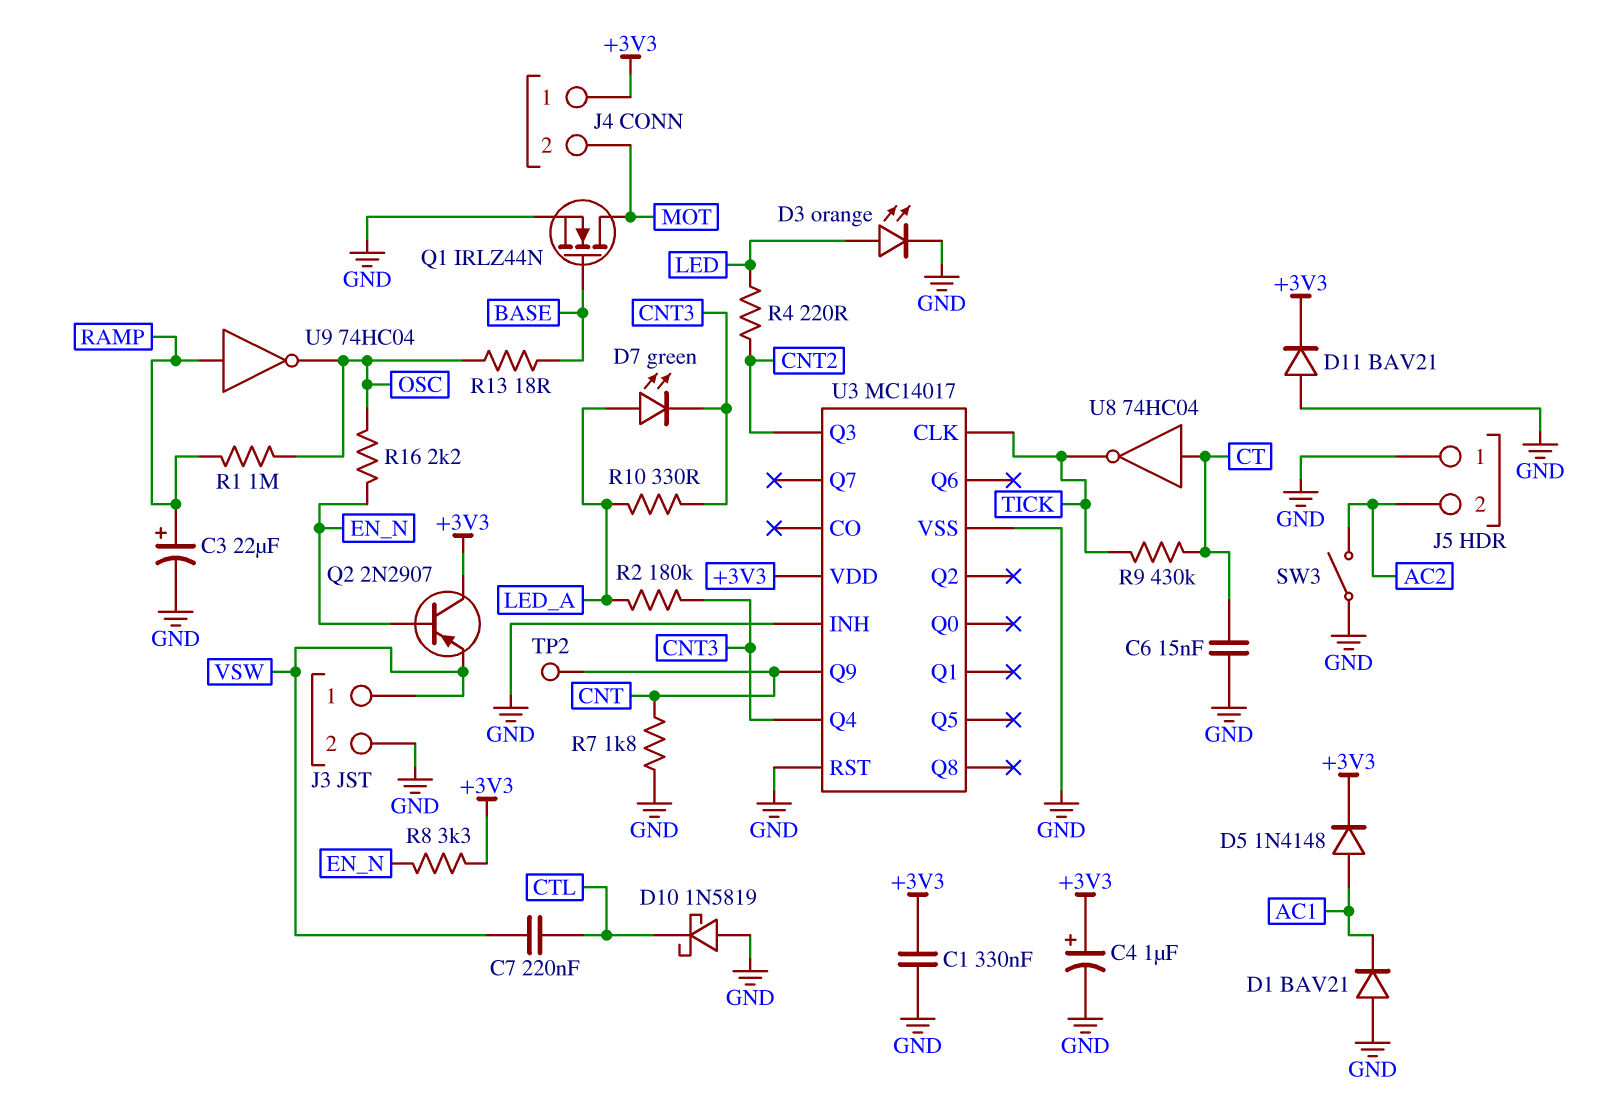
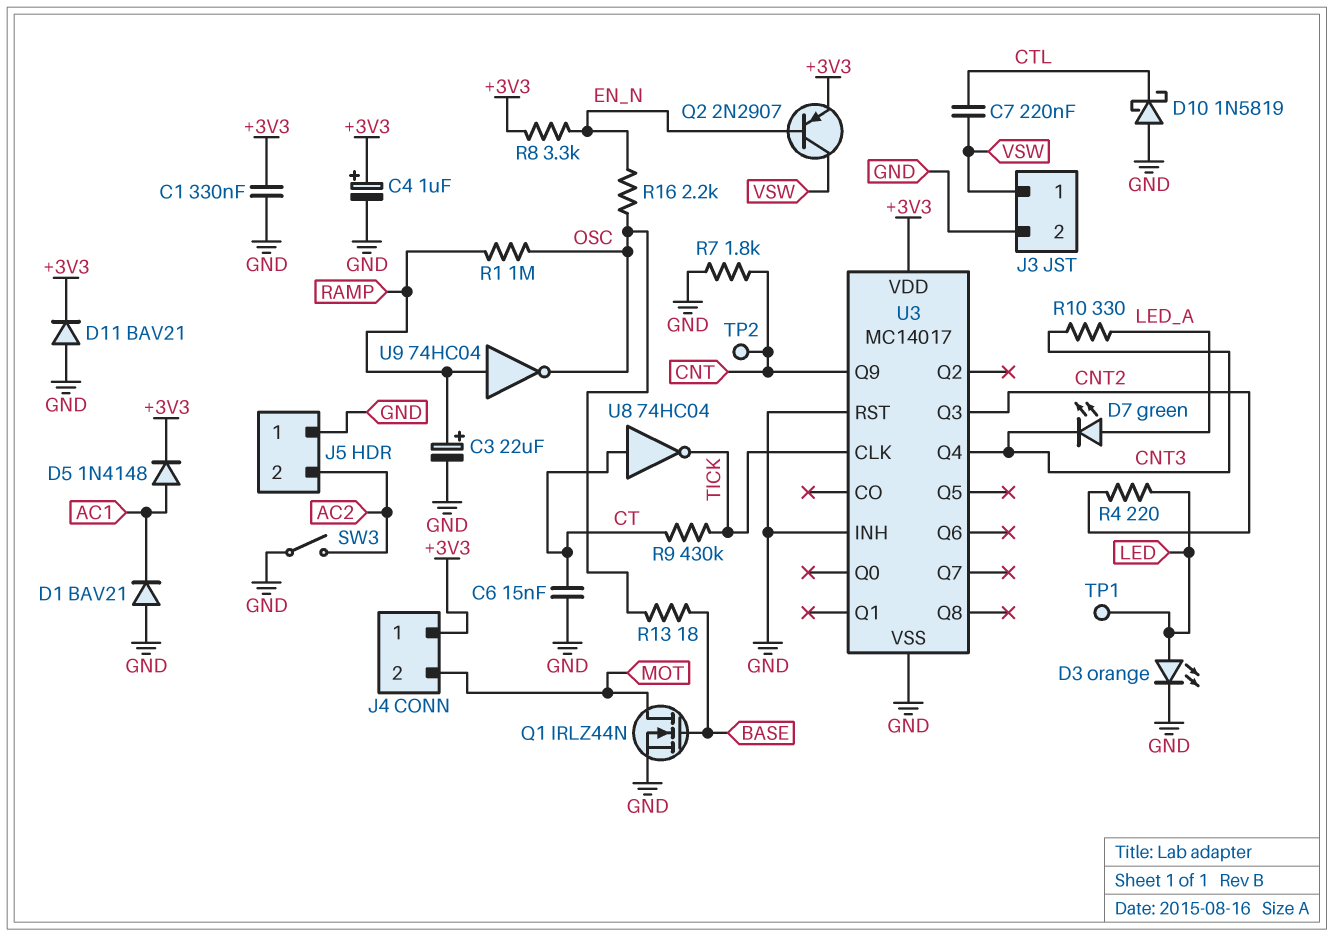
Q2: PNP 2N2907 (B EN_N, C +3V3, E VSW) -> PNP 2N2907 (B EN_N, C VSW, E +3V3)
R2: 180k (CNT3, LED_A) -> none
TP1: none -> test point (LED)

